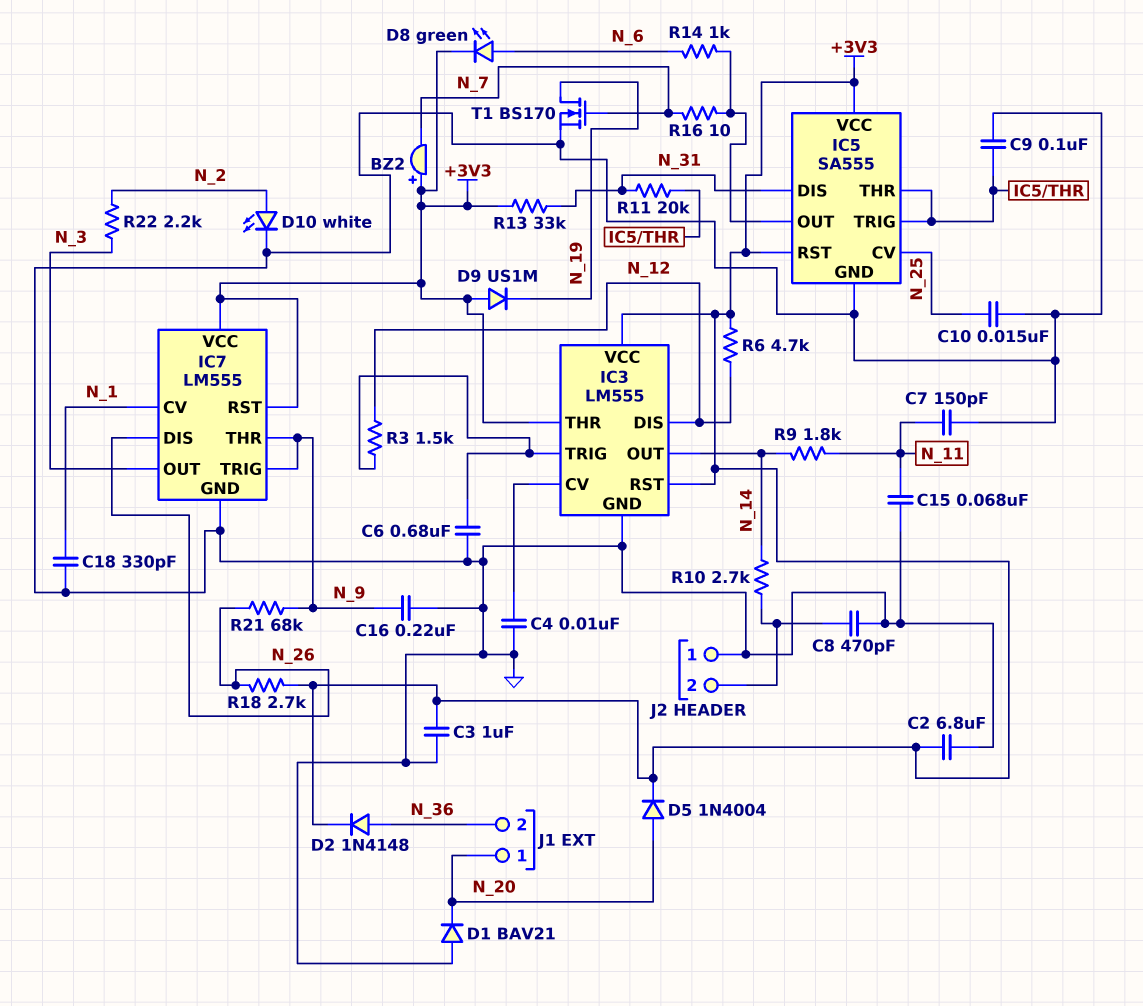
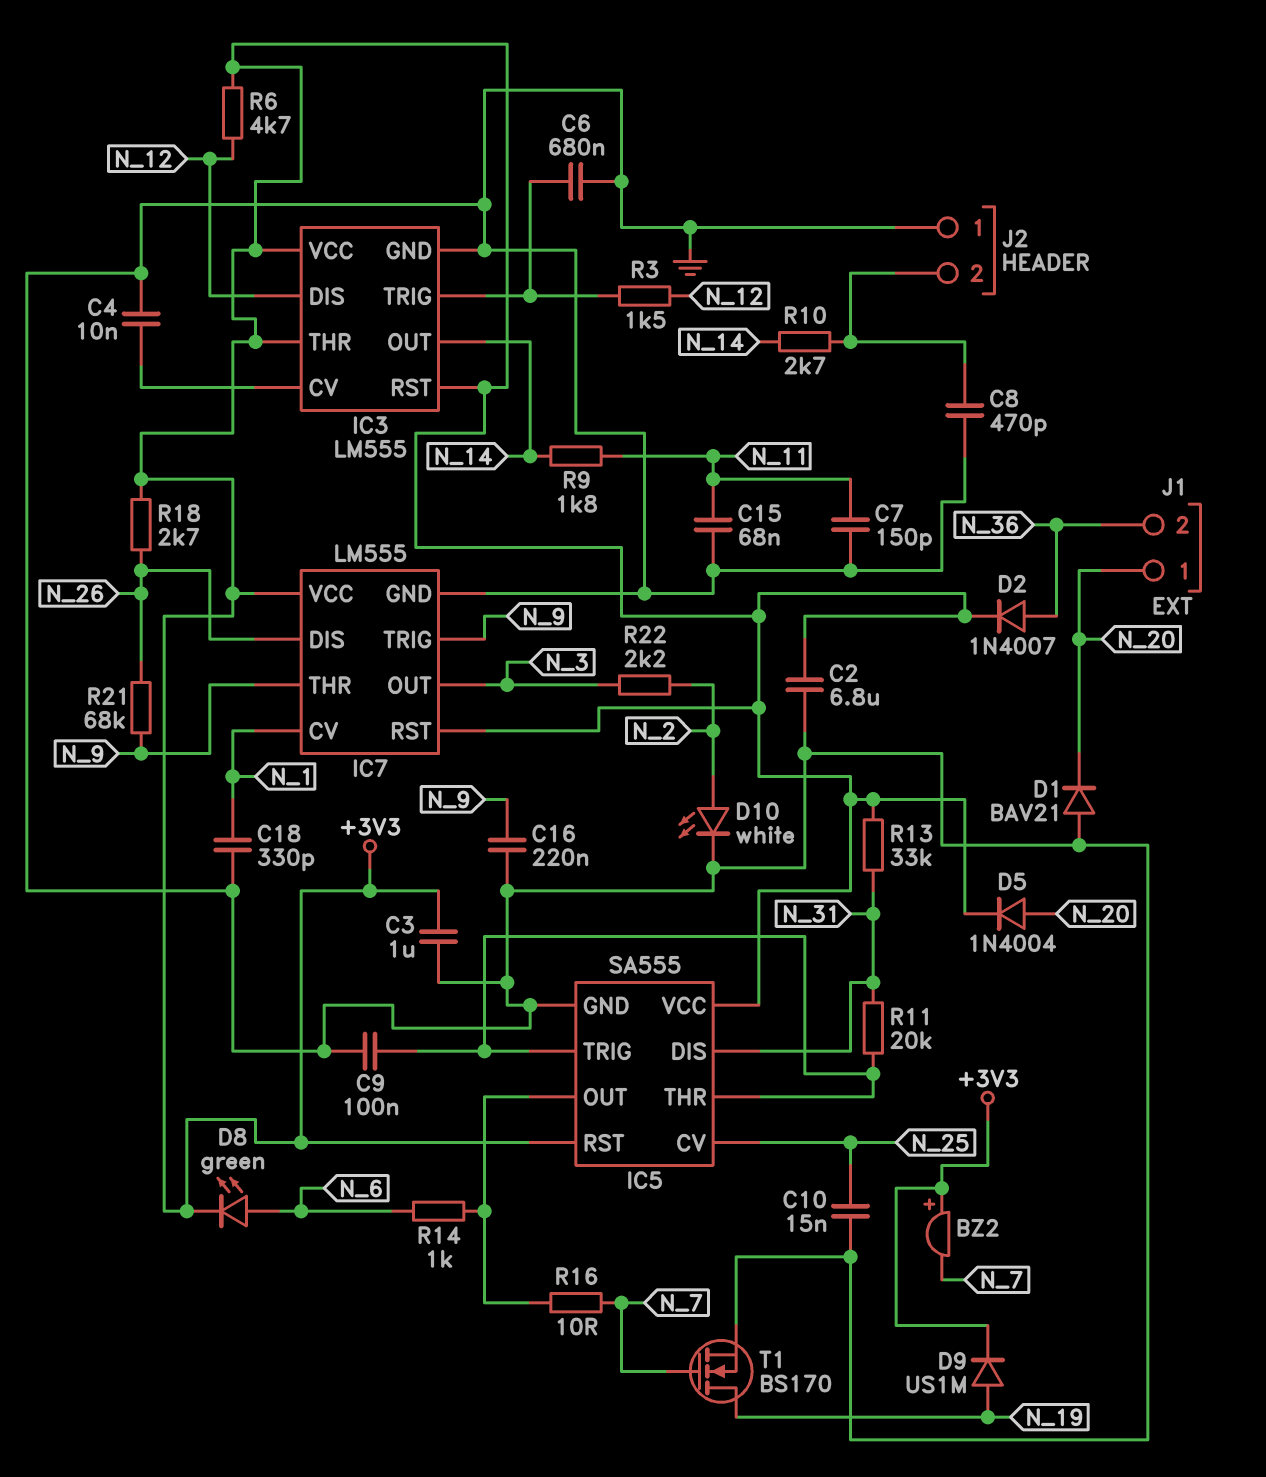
D2: diode 1N4148 (A N_36, K +3V3) -> diode 1N4007 (A N_36, K +3V3)
D9: diode US1M (A +3V3, K N_19) -> diode US1M (A N_19, K +3V3)

